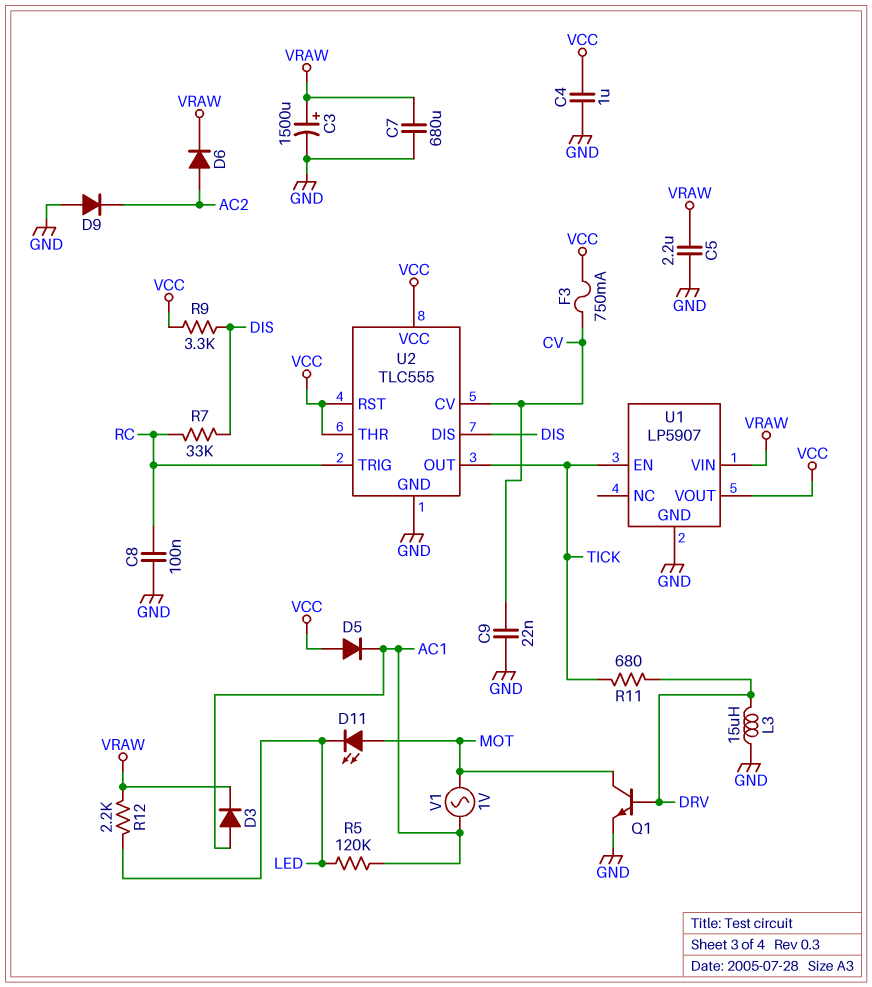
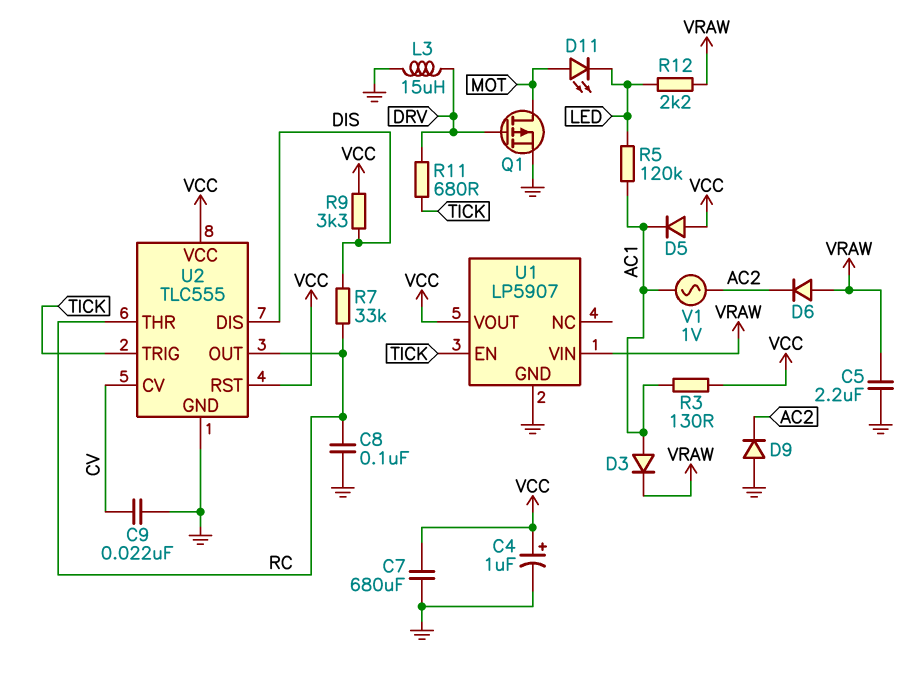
C3: 1500uF (plus VRAW, minus GND) -> none
C4: 1uF (GND, VCC) -> 1uF (plus VCC, minus GND)
C7: 680uF (GND, VRAW) -> 680uF (GND, VCC)
D6: diode (A AC2, K VRAW) -> diode (A VRAW, K AC2)
F3: 750mA (CV, VCC) -> none
Q1: NPN (B DRV, C MOT, E GND) -> PMOS (G DRV, D MOT, S GND)
R3: none -> 130 (AC1, VCC)
U2 pin OUT: TICK -> RC
U2 pin THR: VCC -> RC
U2 pin TRIG: RC -> TICK
V1: AC 1V (AC1, MOT) -> AC 1V (AC1, AC2)

